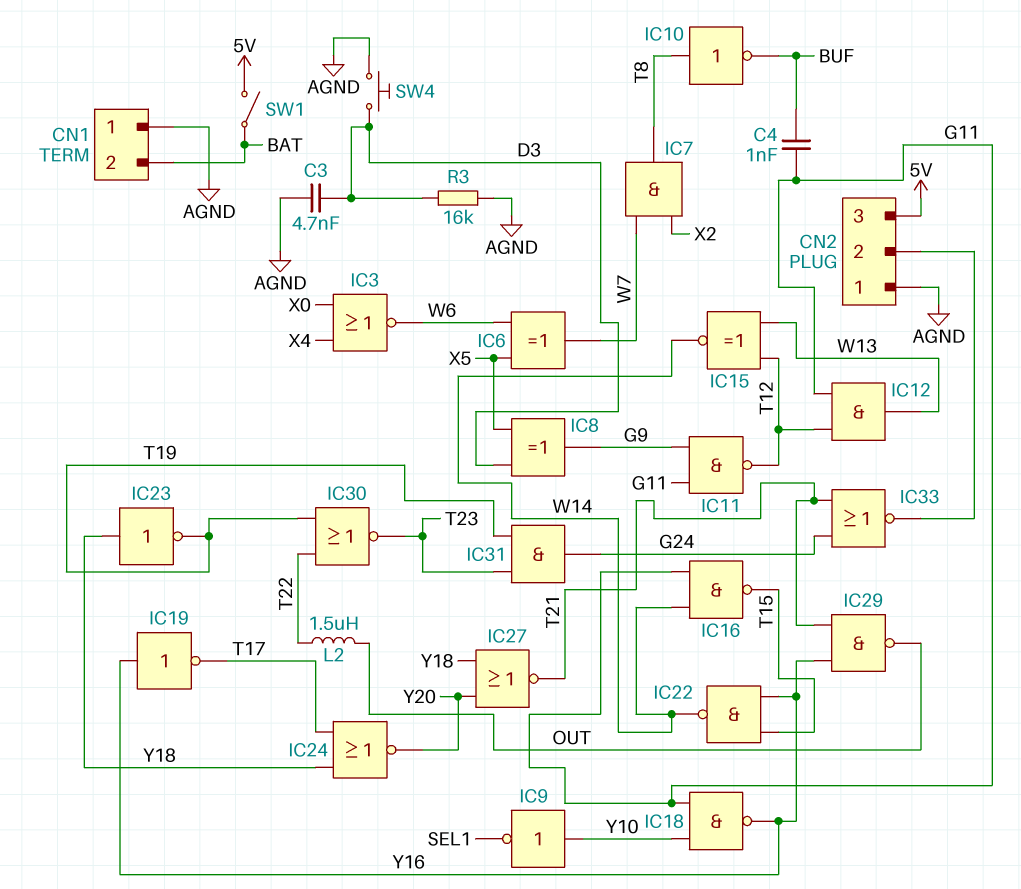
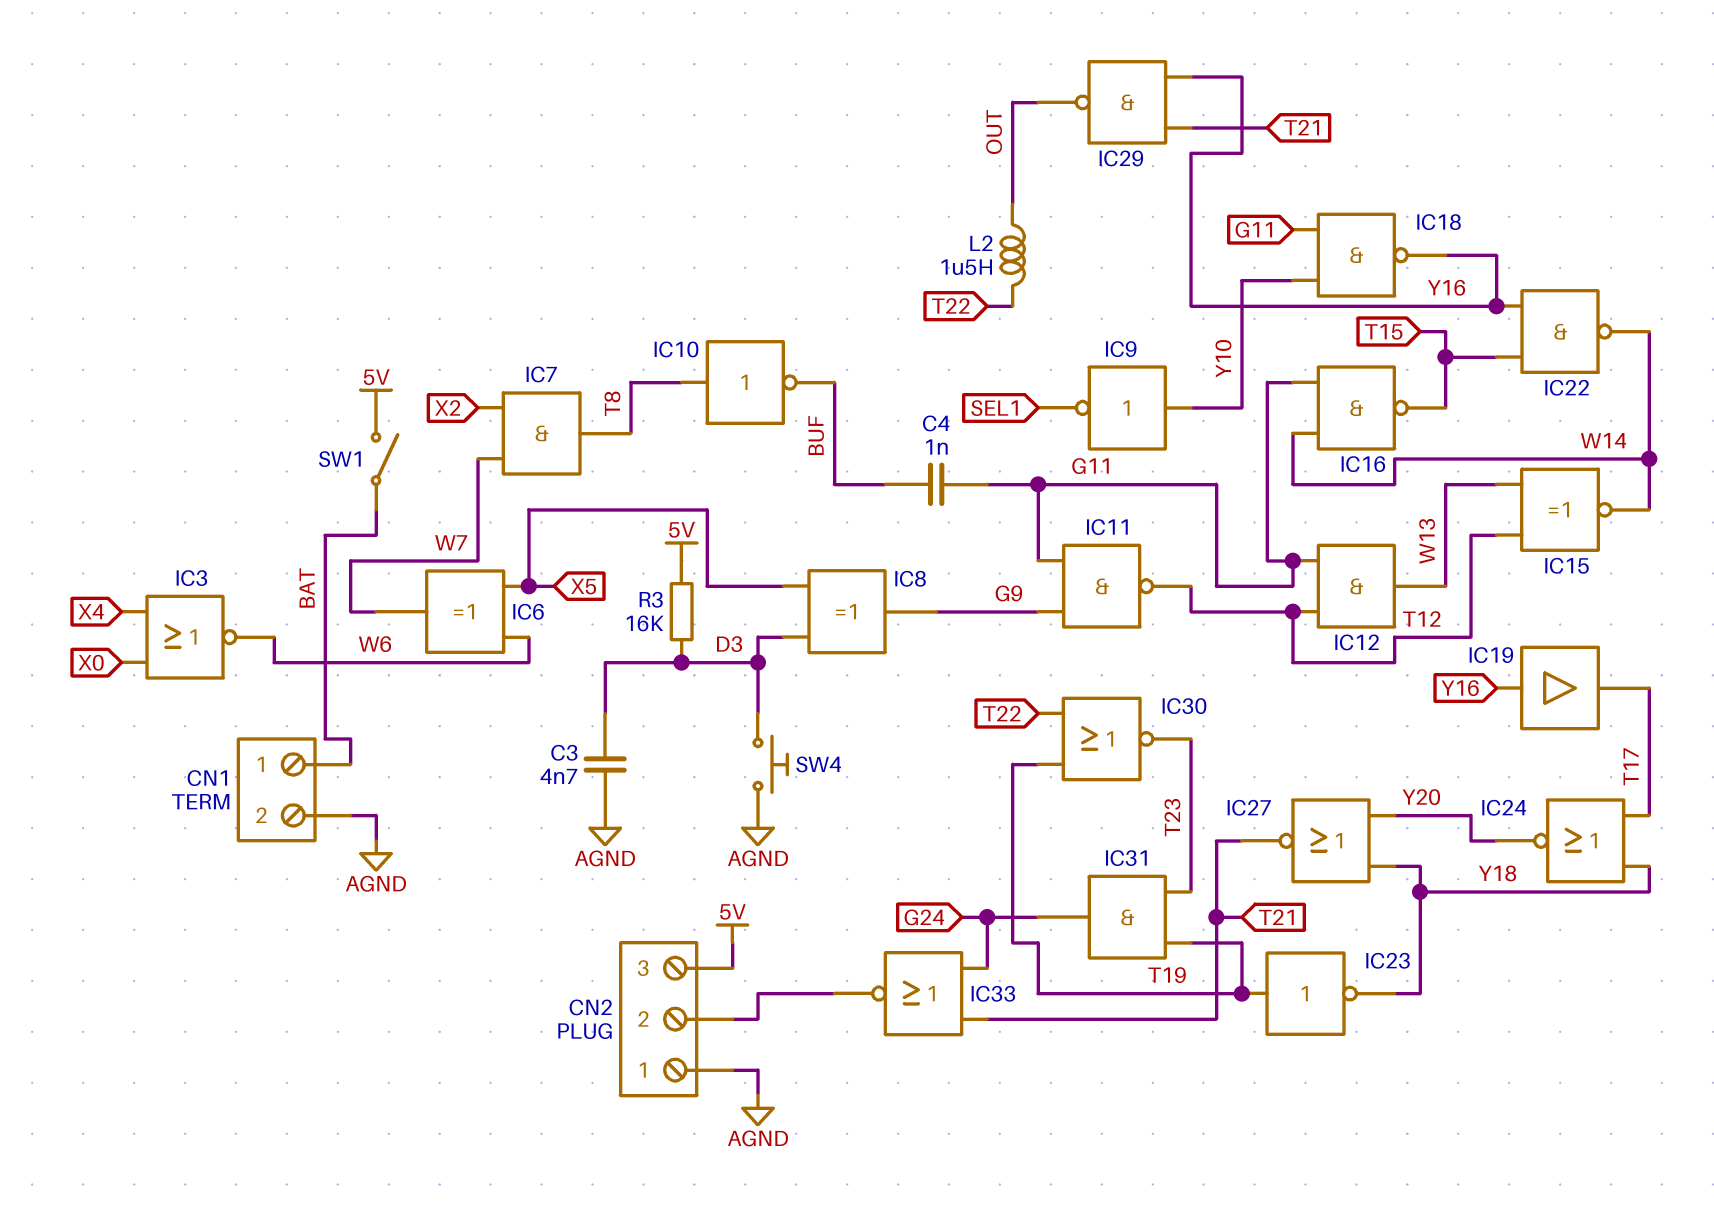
CN1 pin 1: AGND -> BAT
CN1 pin 2: BAT -> AGND
IC19: NOT (in Y16, out T17) -> buffer (in Y16, out T17)
IC23: NOT (in Y18, out T19) -> NOT (in T19, out Y18)
R3: 16k (AGND, D3) -> 16k (5V, D3)

